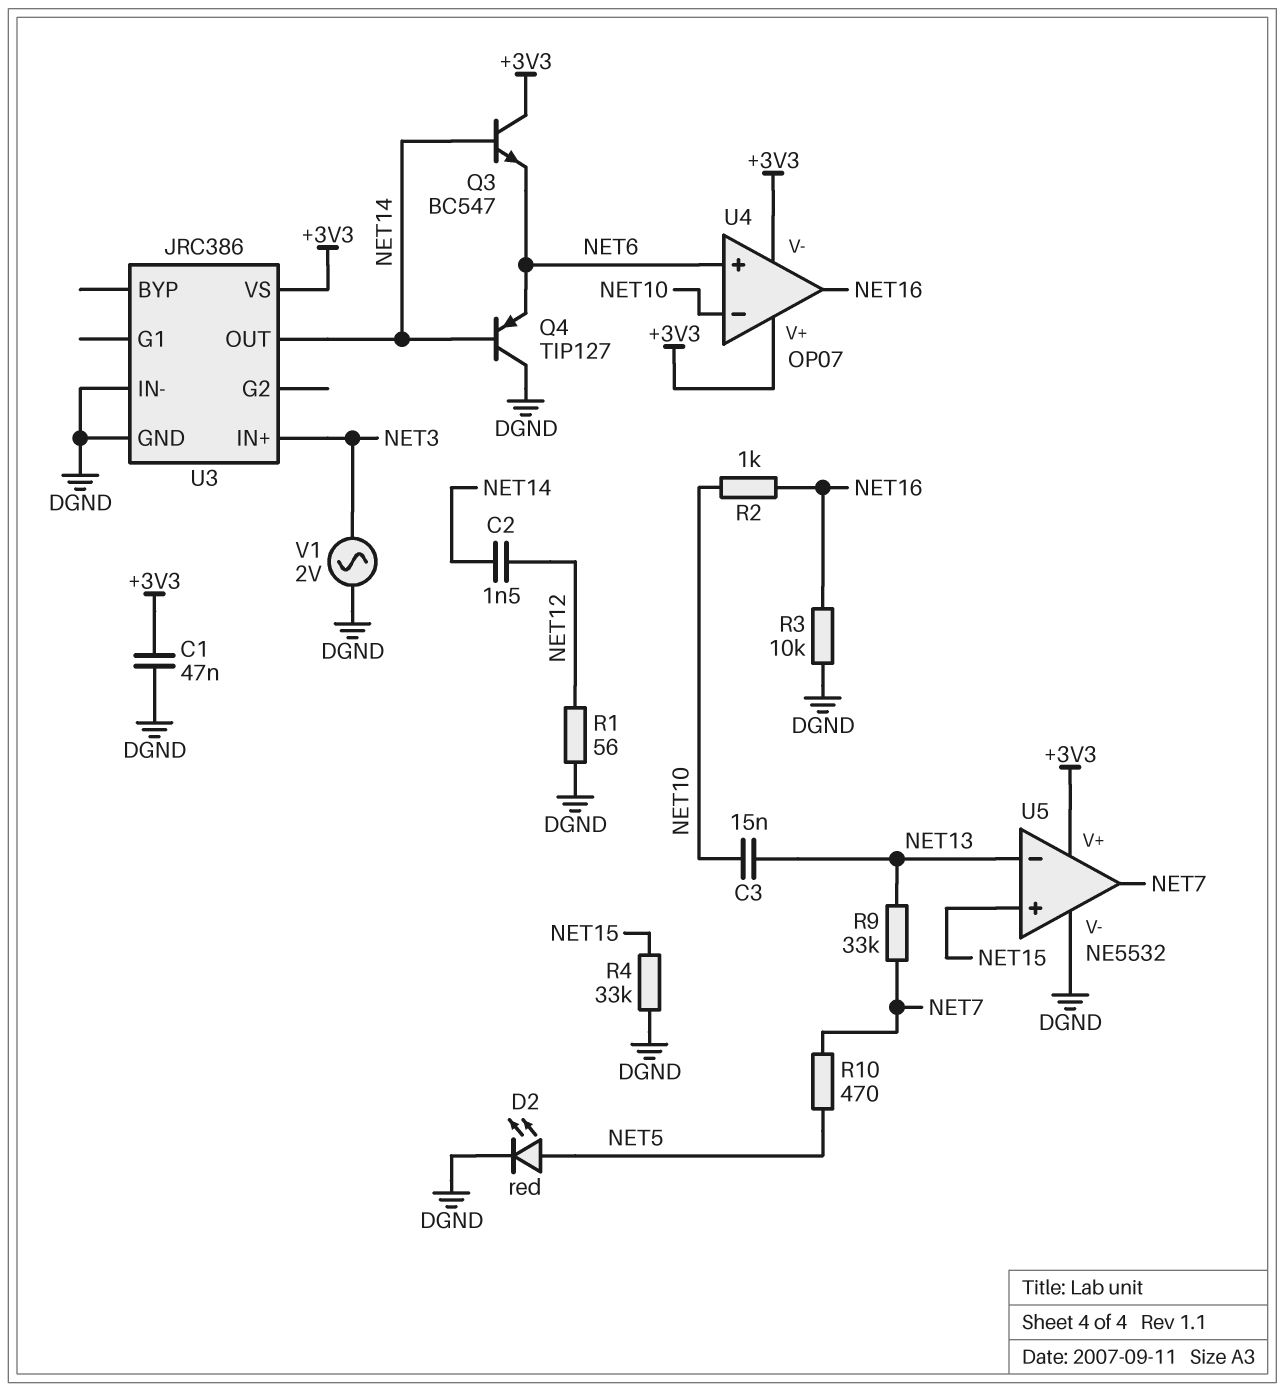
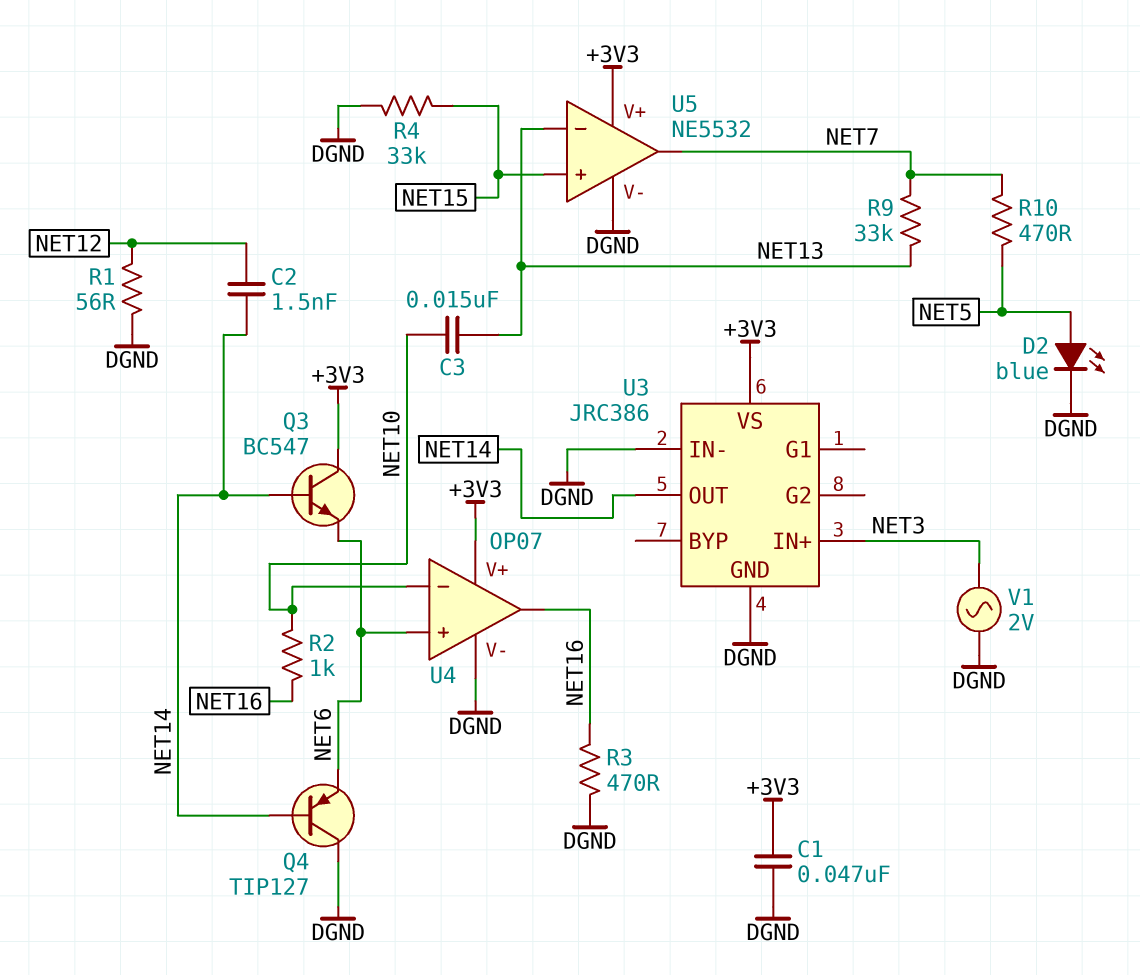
D2: LED red (A NET5, K DGND) -> LED blue (A NET5, K DGND)
R3: 10k (DGND, NET16) -> 470 (DGND, NET16)
U4 pin V-: +3V3 -> DGND

